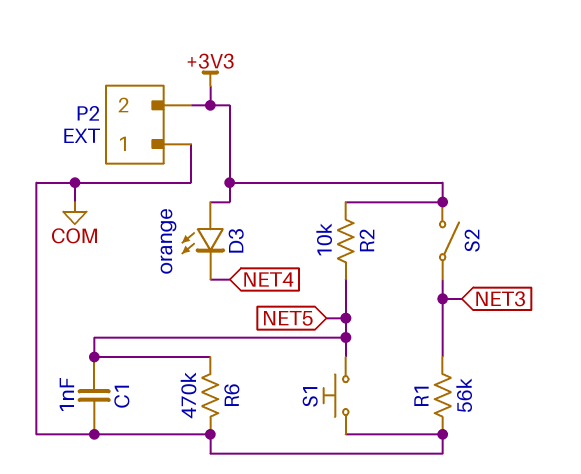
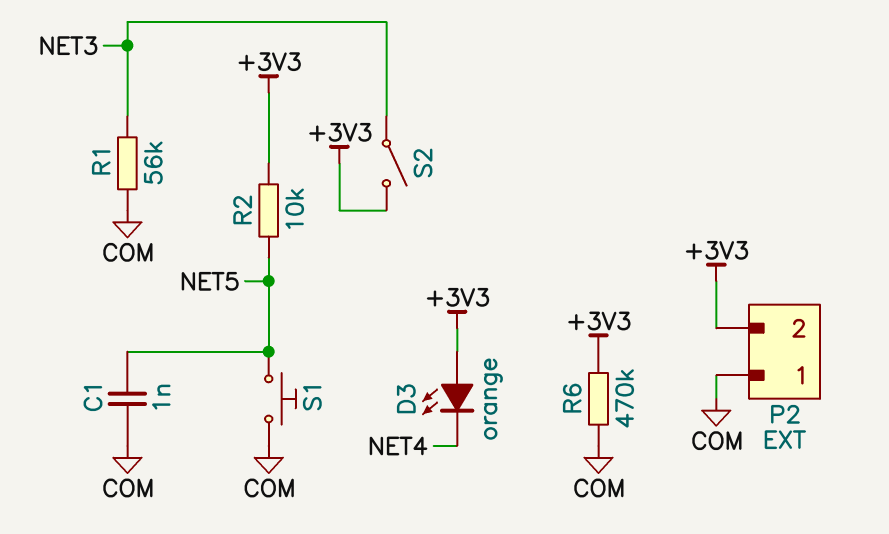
R6: 470k (COM, NET5) -> 470k (+3V3, COM)

